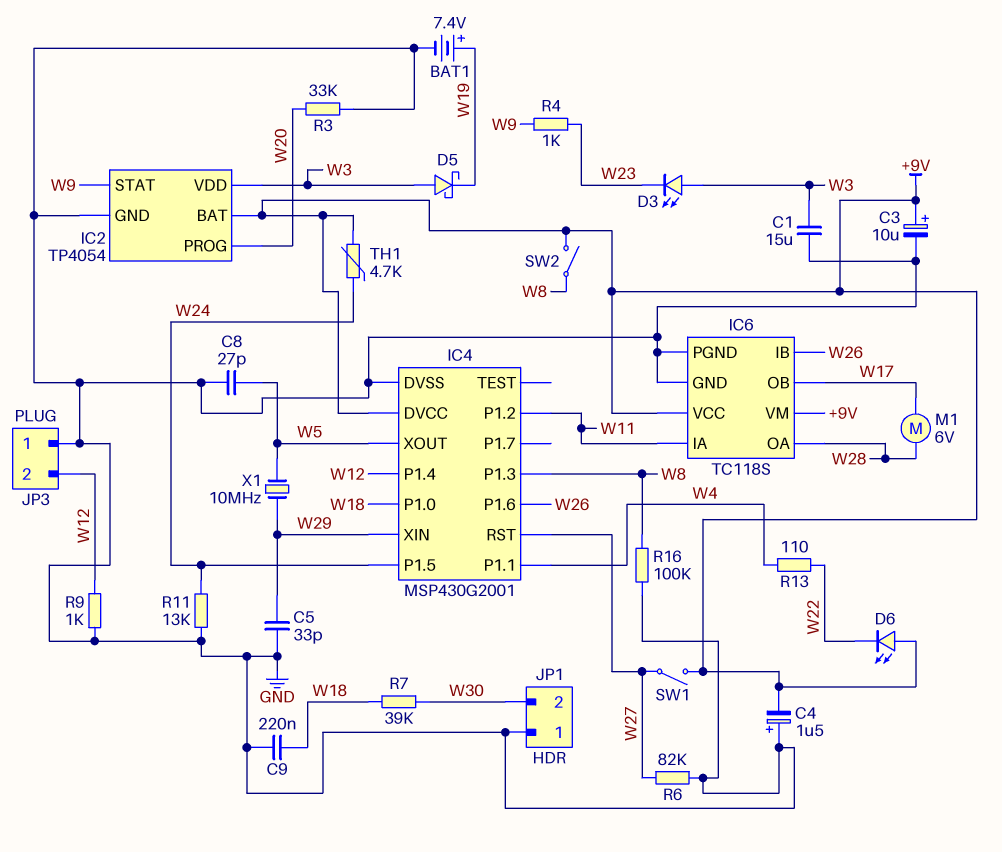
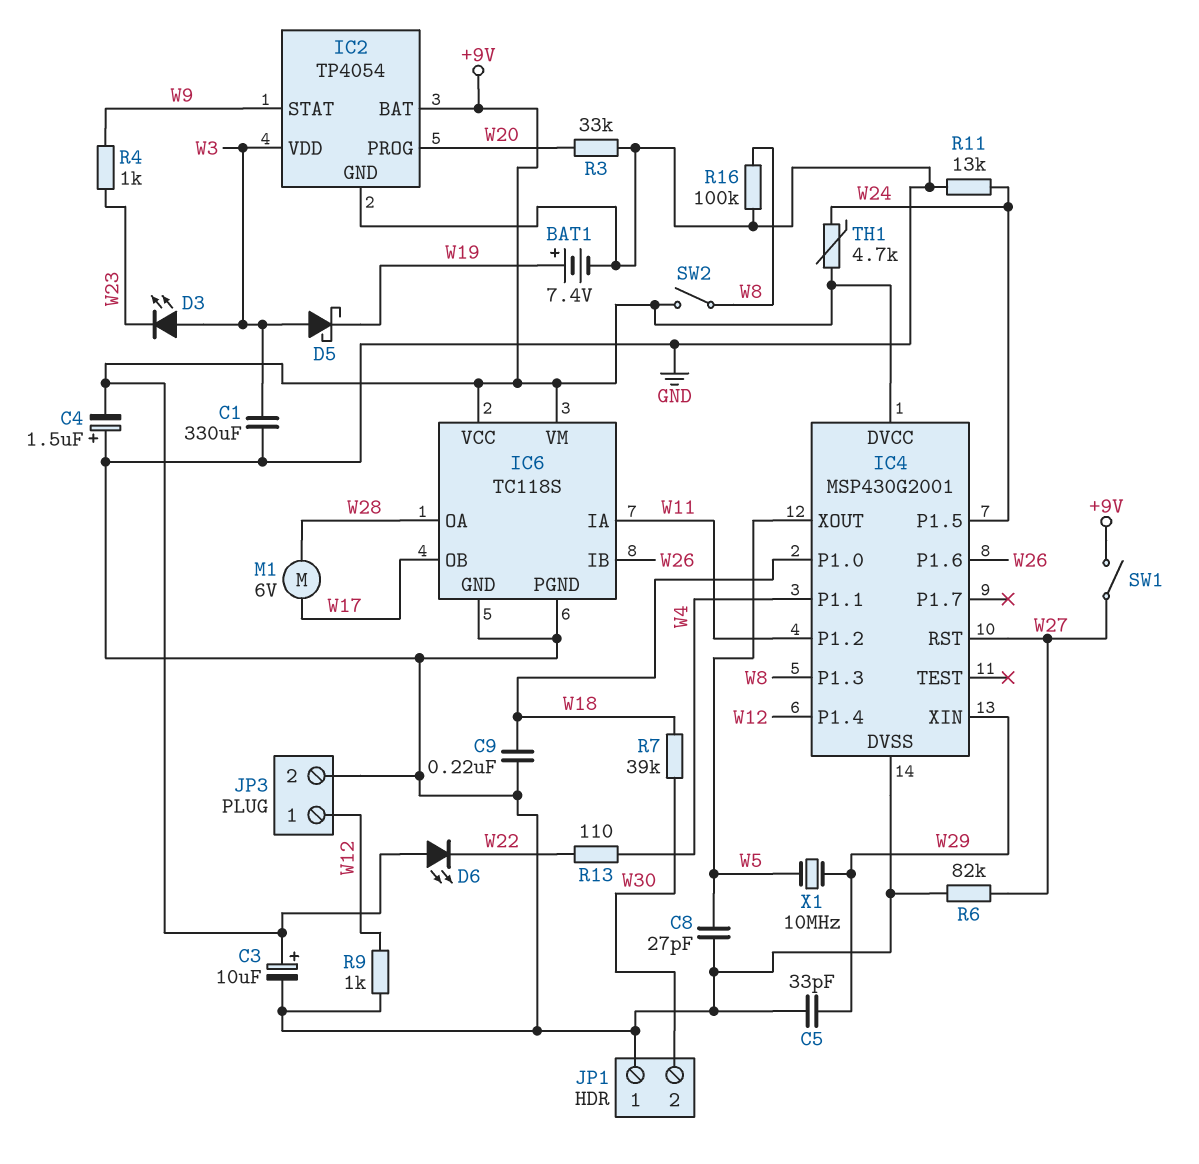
C1: 15uF (GND, W3) -> 330uF (GND, W3)
JP3 pin 1: GND -> W12
JP3 pin 2: W12 -> GND

